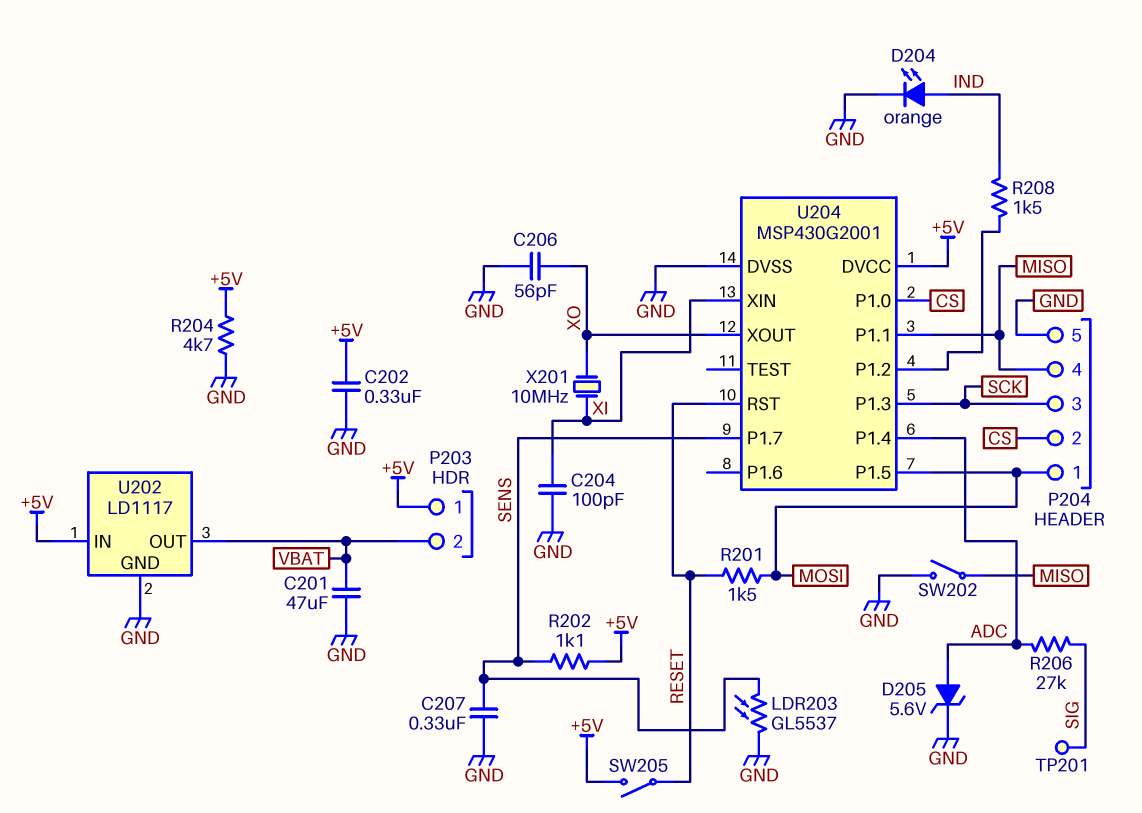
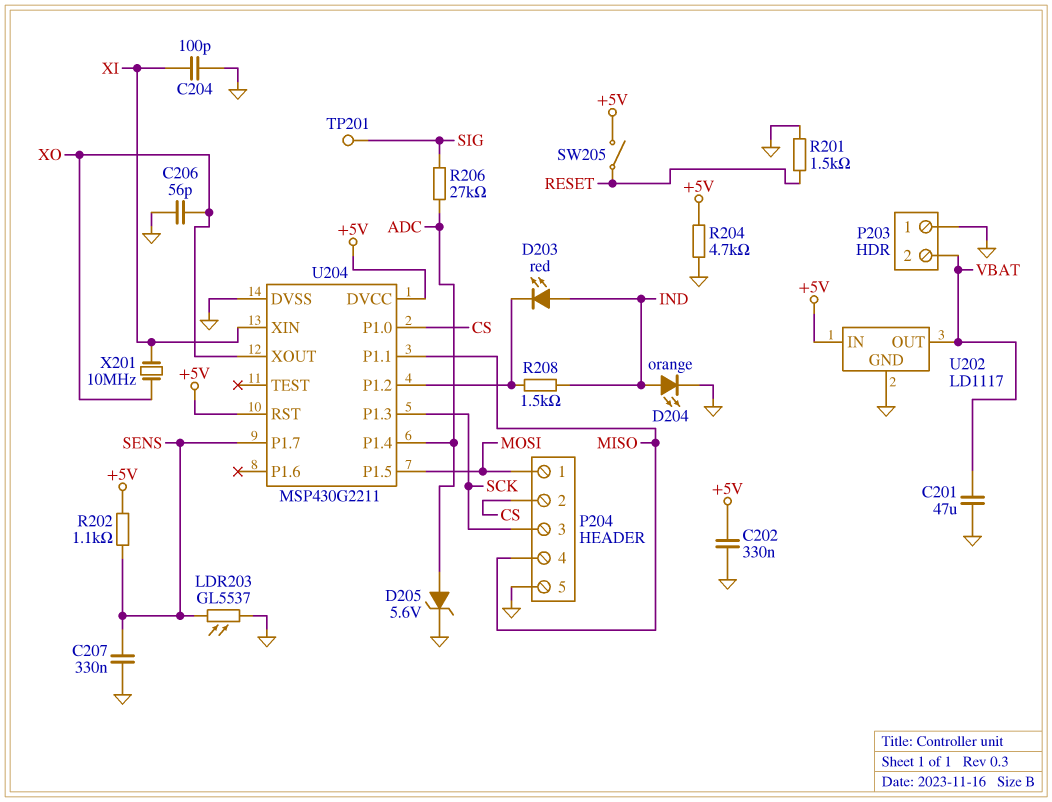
D203: none -> LED red (A IND, K U204/P1.2)
P203 pin 1: +5V -> GND
R201: 1.5k (MOSI, RESET) -> 1.5k (GND, RESET)
SW202: switch (GND, MISO) -> none
U204: MSP430G2001 -> MSP430G2211
U204 pin RST: RESET -> +5V

